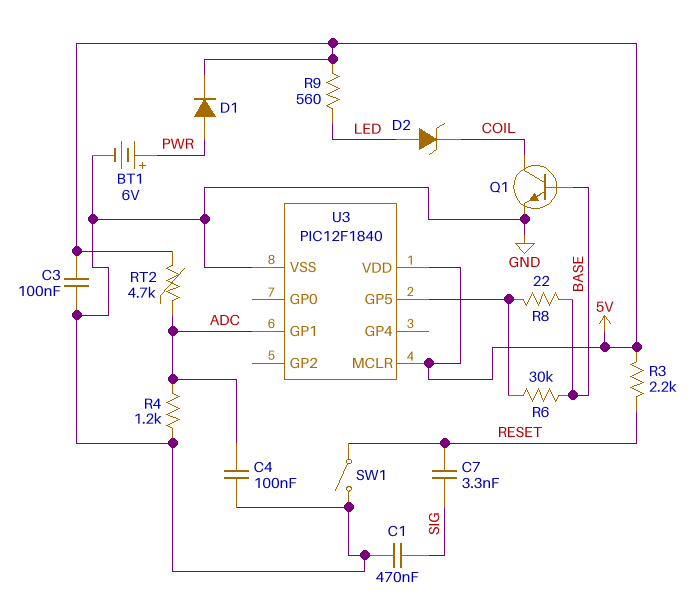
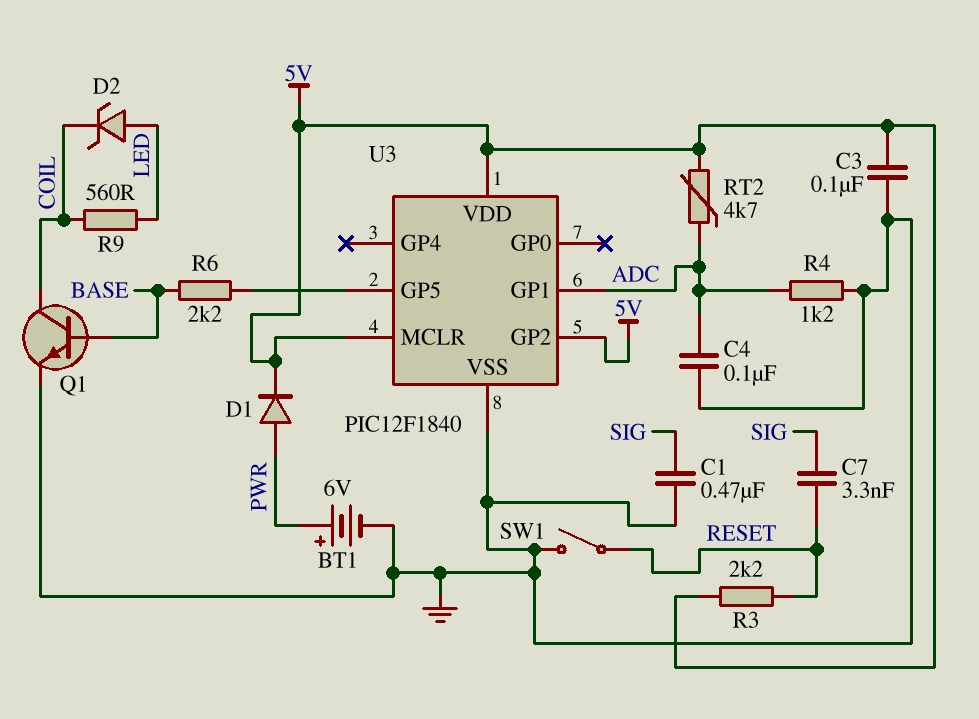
R6: 30k (BASE, U3/GP5) -> 2.2k (BASE, U3/GP5)
R8: 22 (BASE, U3/GP5) -> none
R9: 560 (5V, LED) -> 560 (COIL, LED)
U3 pin GP2: none -> 5V

